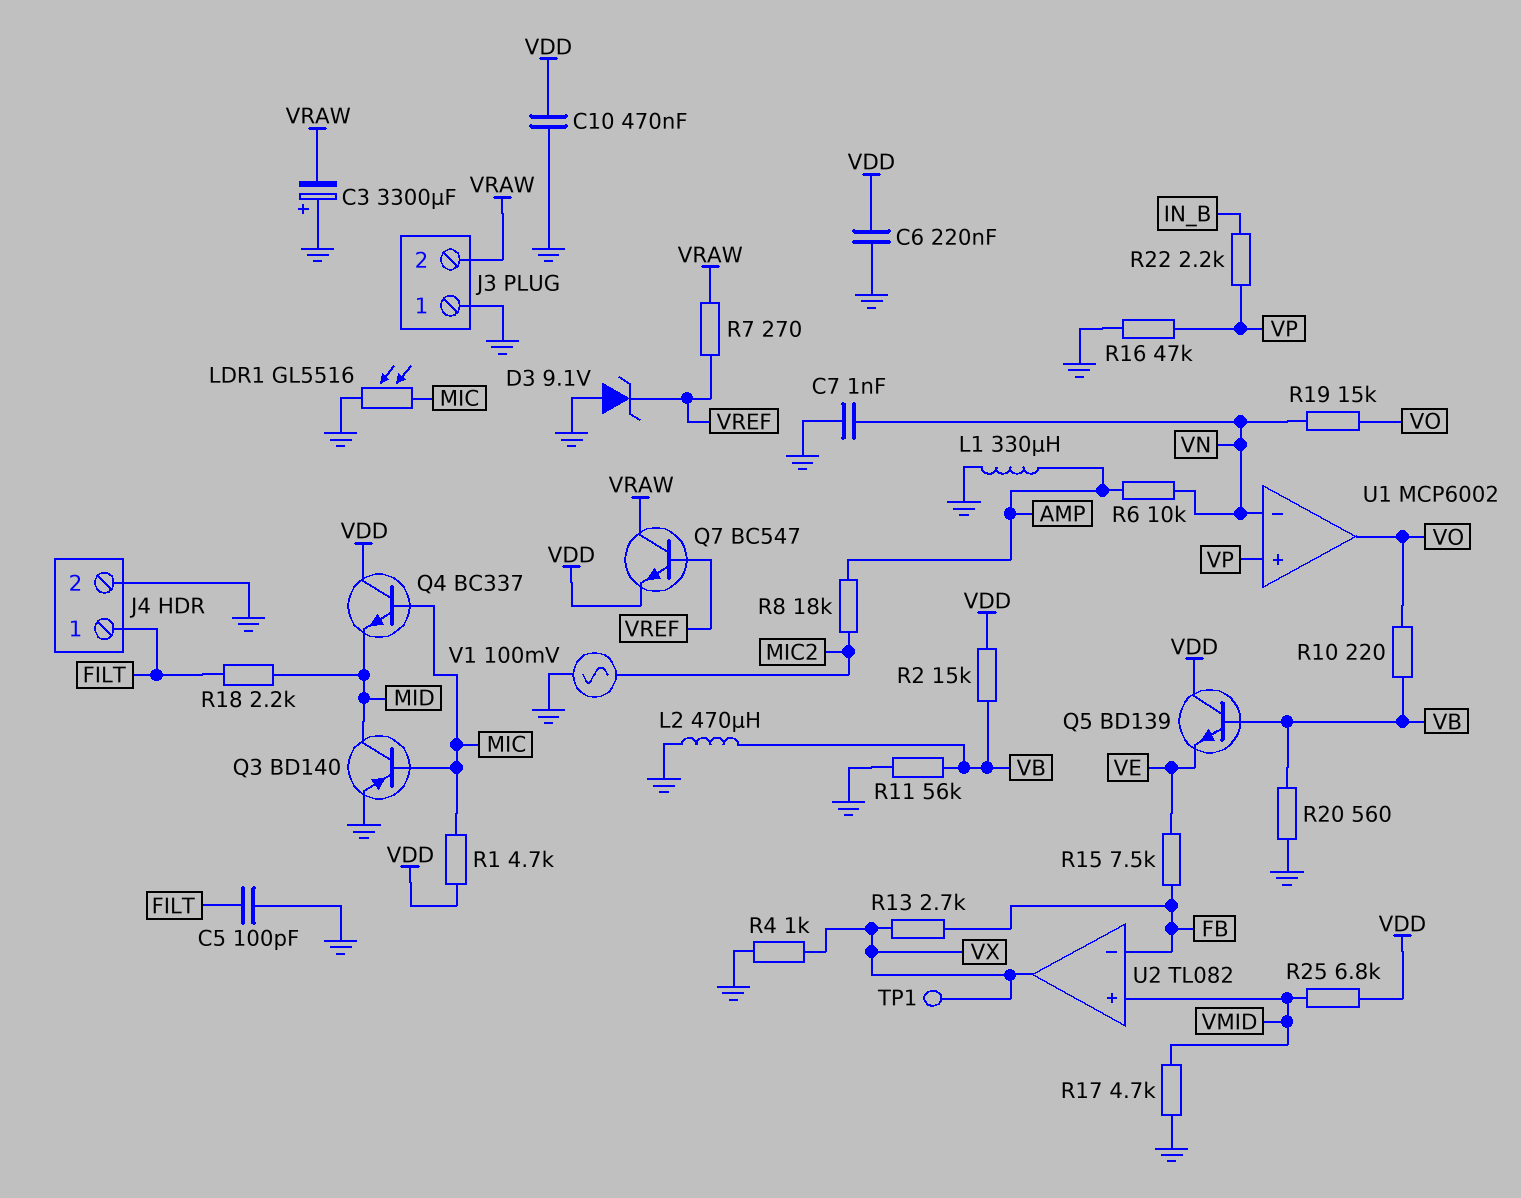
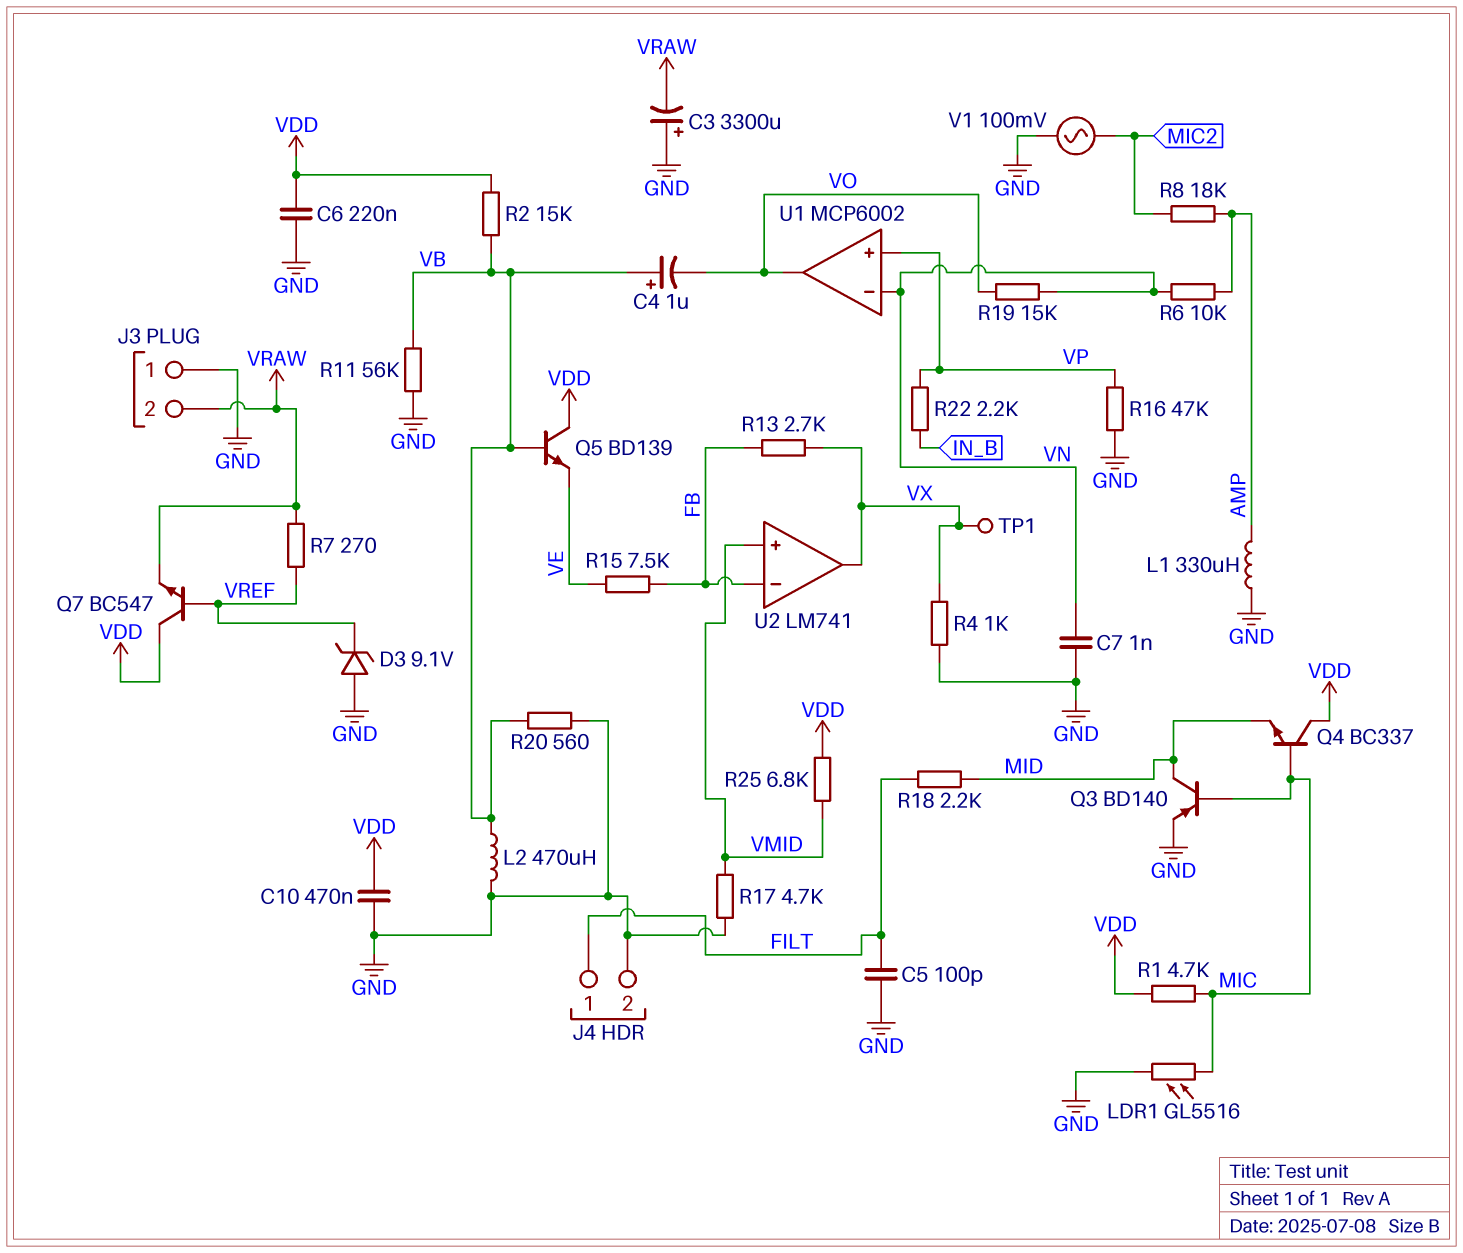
C4: none -> 1uF (plus VB, minus VO)
Q7: NPN BC547 (B VREF, C VRAW, E VDD) -> NPN BC547 (B VREF, C VDD, E VRAW)
R10: 220 (VB, VO) -> none
U2: TL082 -> LM741

